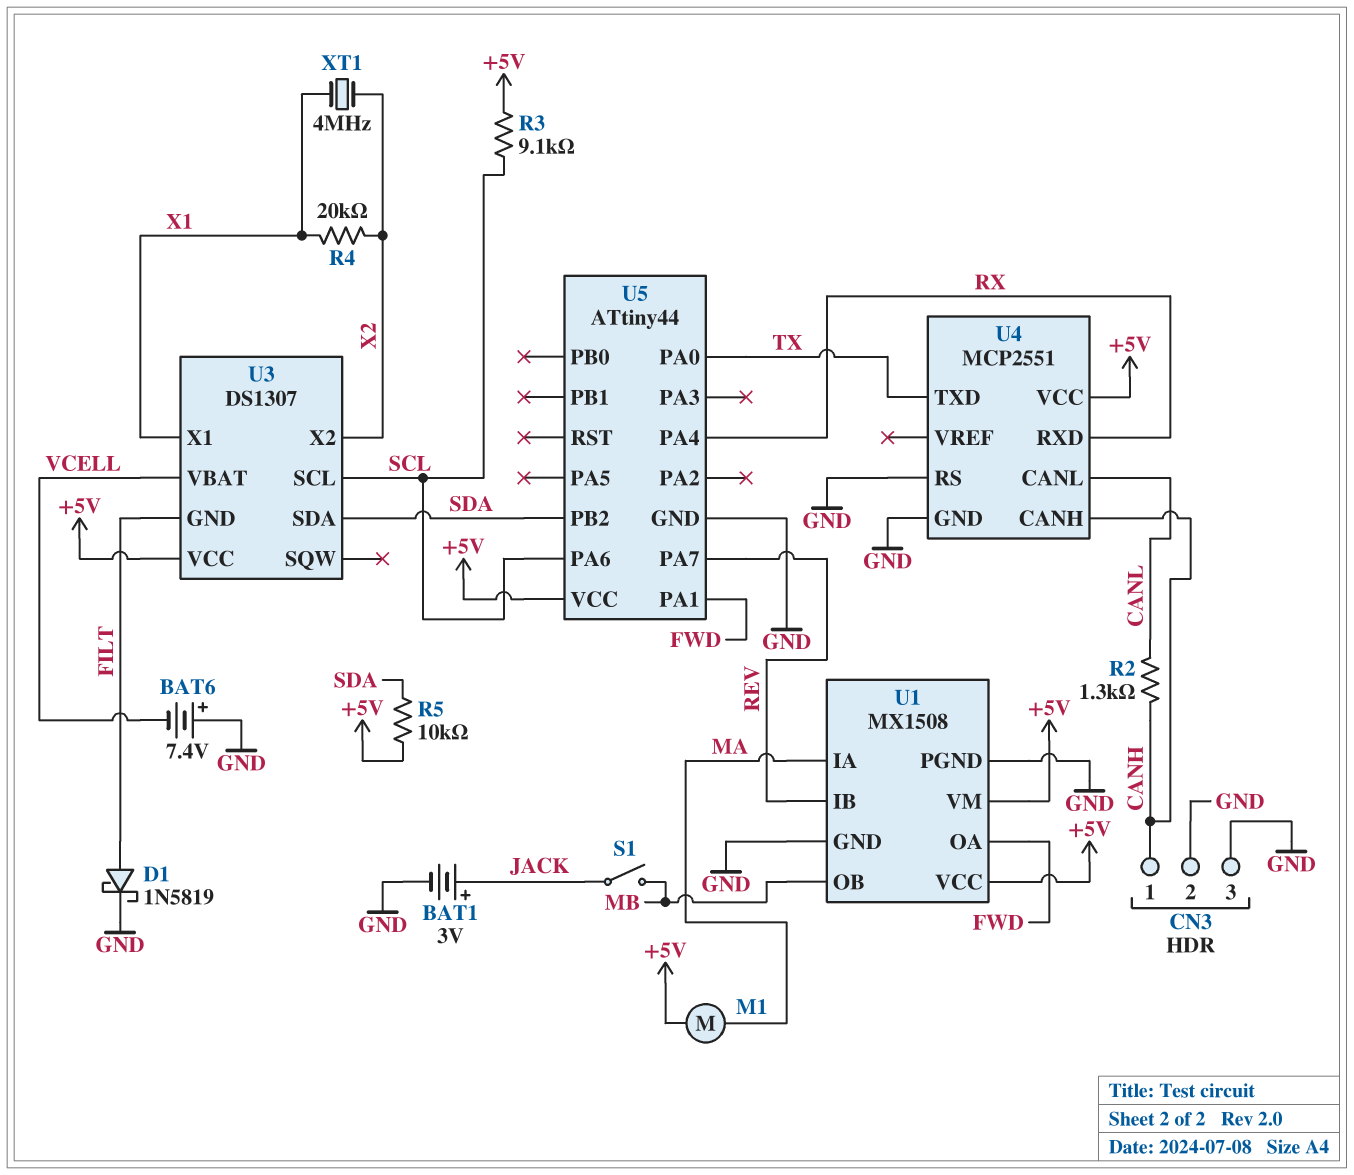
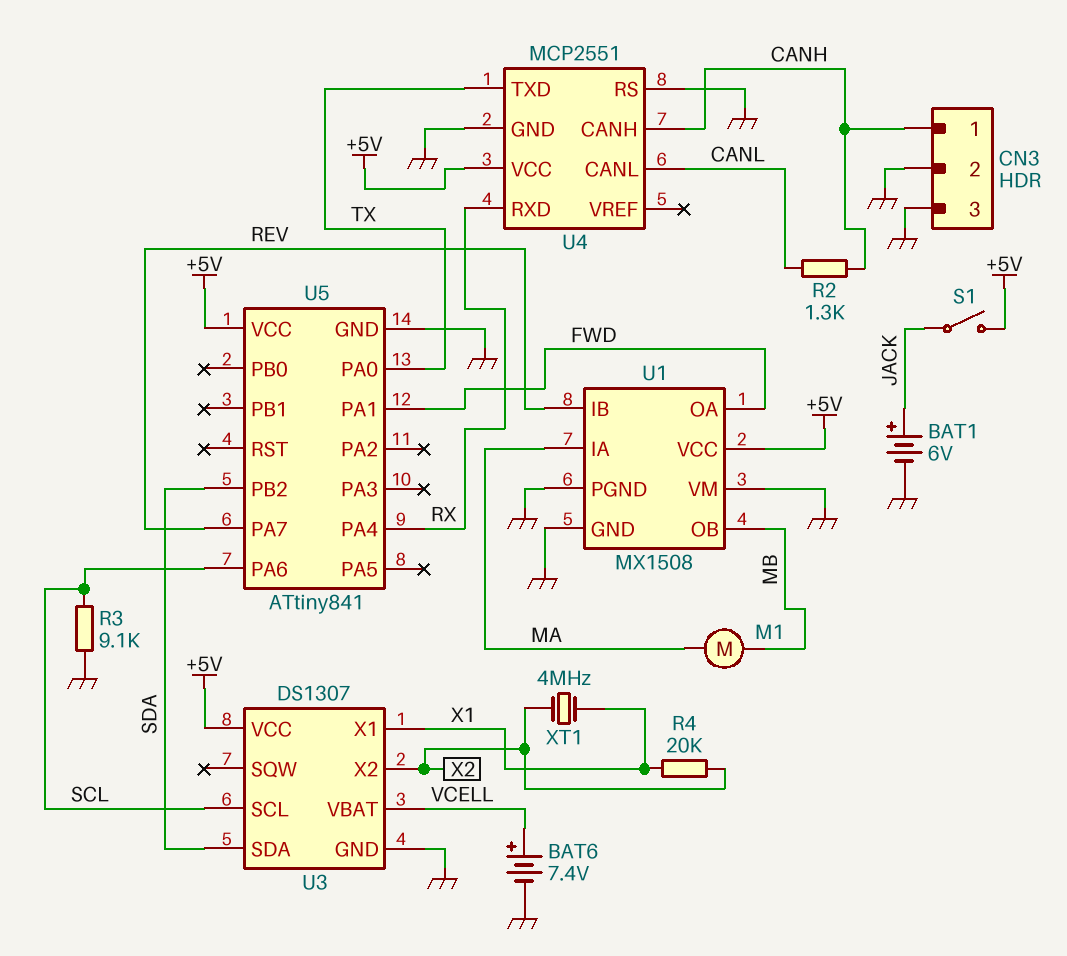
BAT1: 3V (plus JACK, minus GND) -> 6V (plus JACK, minus GND)
BAT6: 7.4V (plus GND, minus VCELL) -> 7.4V (plus VCELL, minus GND)
D1: schottky 1N5819 (A FILT, K GND) -> none
M1: motor (+5V, MA) -> motor (MA, MB)
R3: 9.1k (+5V, SCL) -> 9.1k (GND, SCL)
R5: 10k (+5V, SDA) -> none
S1: switch (JACK, MB) -> switch (+5V, JACK)
U1 pin VM: +5V -> GND
U3 pin GND: FILT -> GND
U5: ATtiny44 -> ATtiny841

